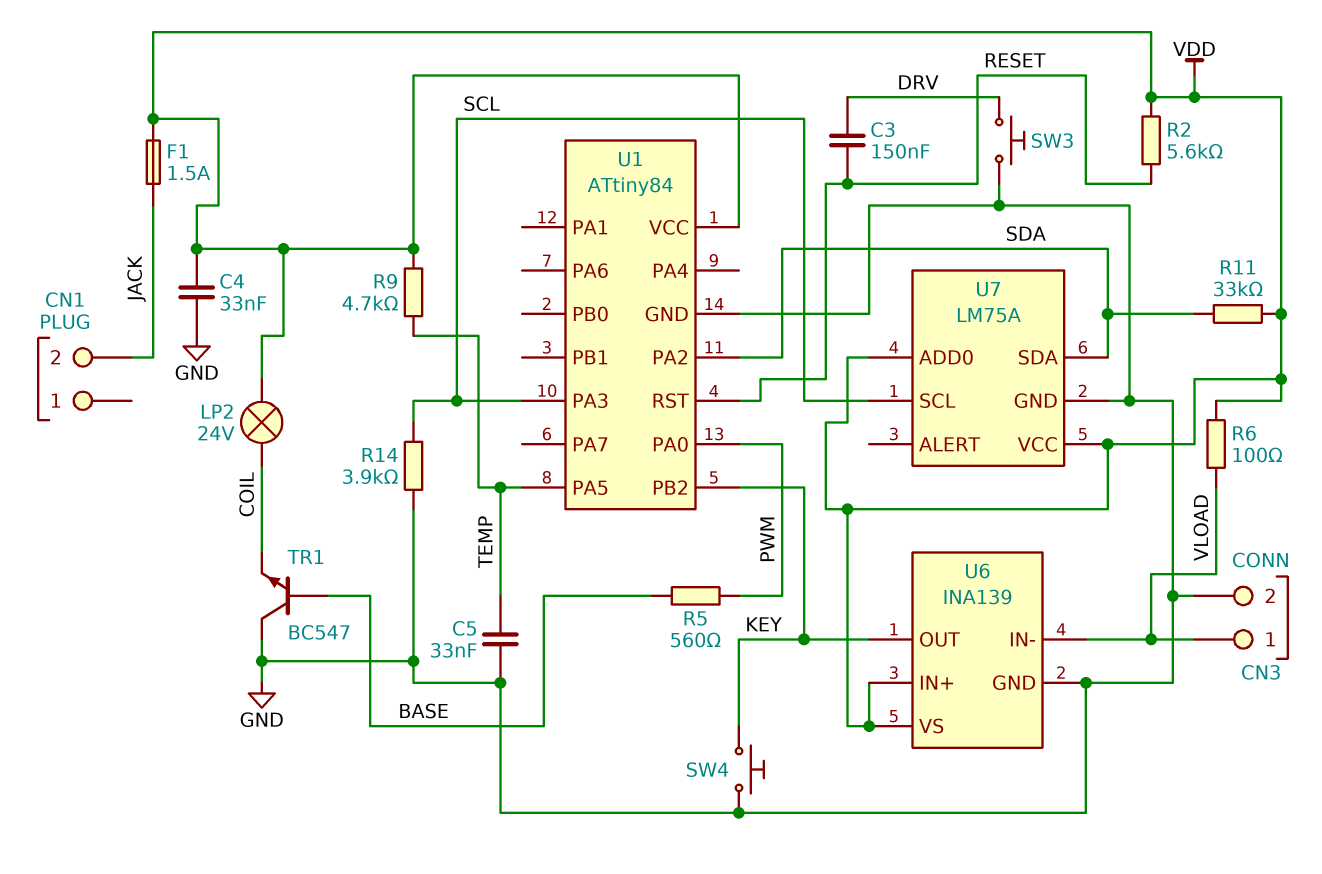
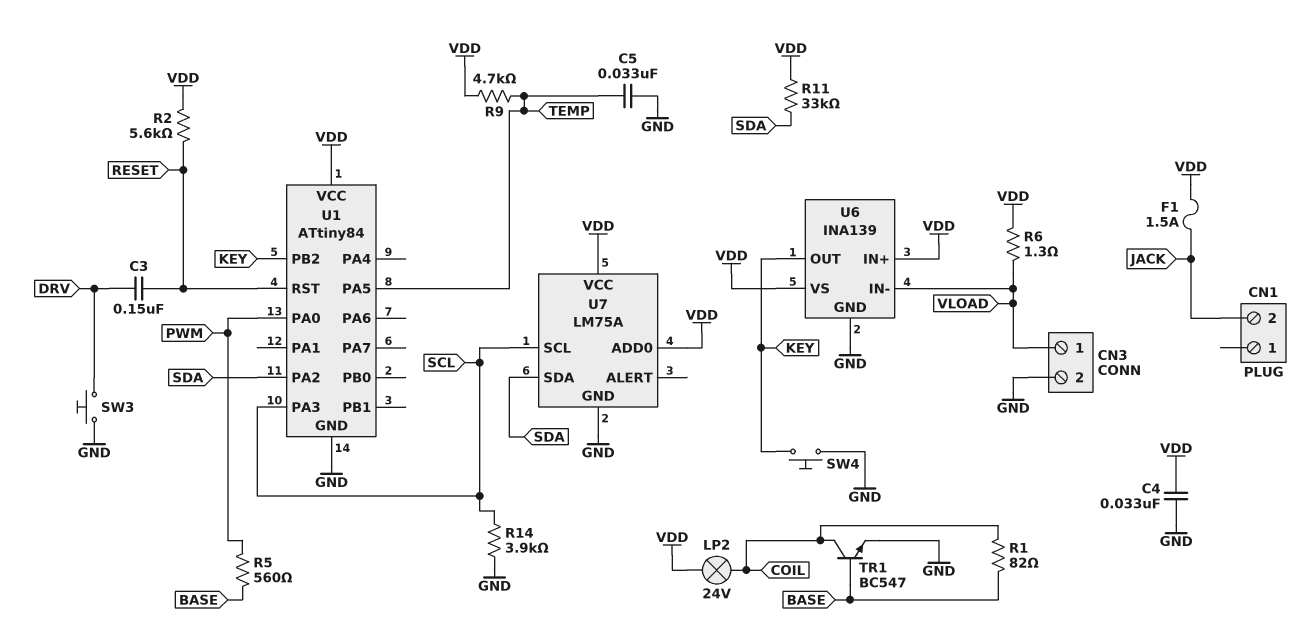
R1: none -> 82 (BASE, COIL)
R6: 100 (VDD, VLOAD) -> 1.3 (VDD, VLOAD)
TR1: NPN BC547 (B BASE, C GND, E COIL) -> NPN BC547 (B BASE, C COIL, E GND)

